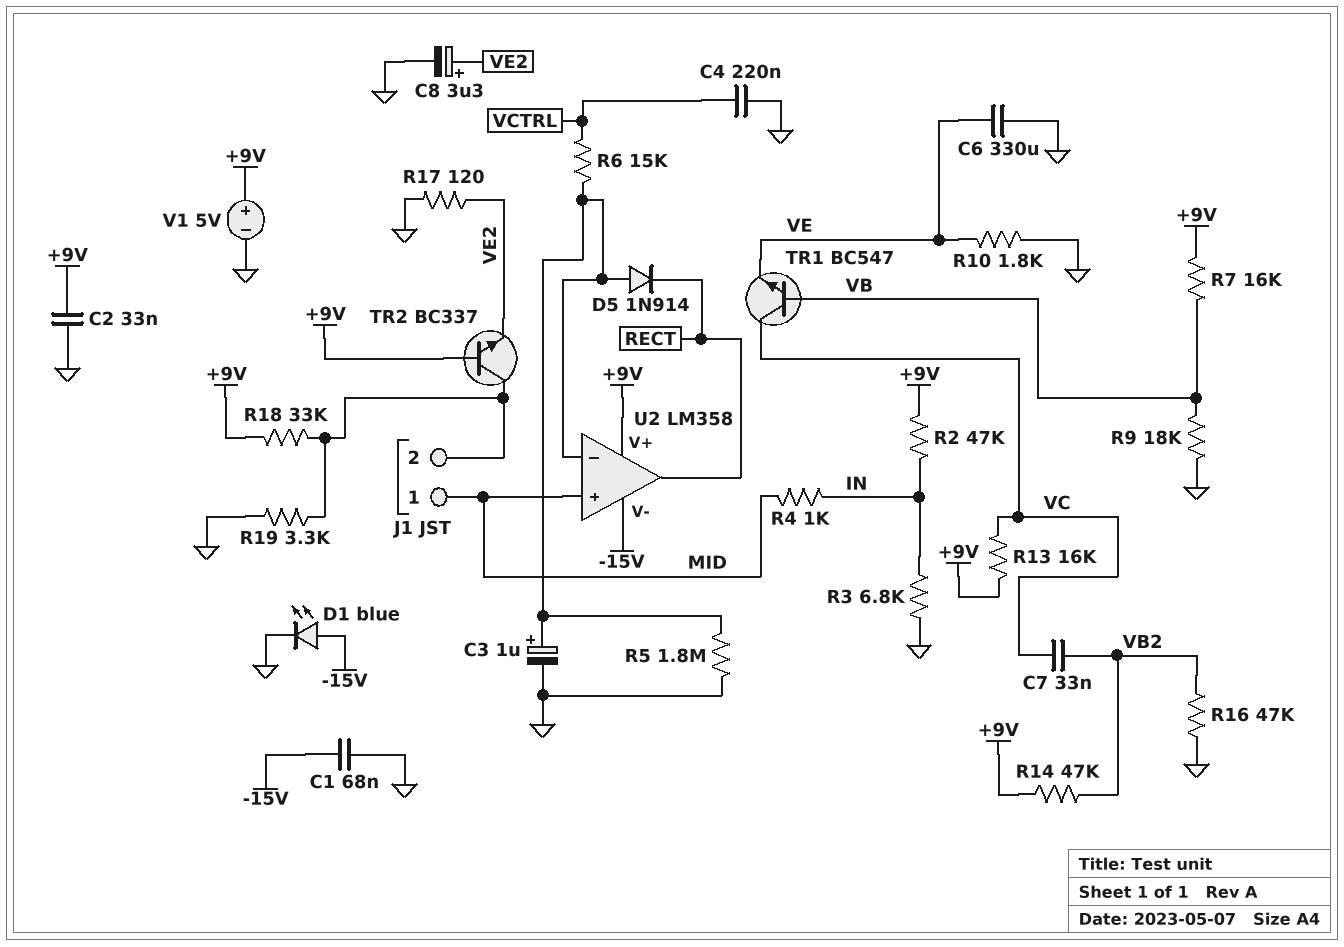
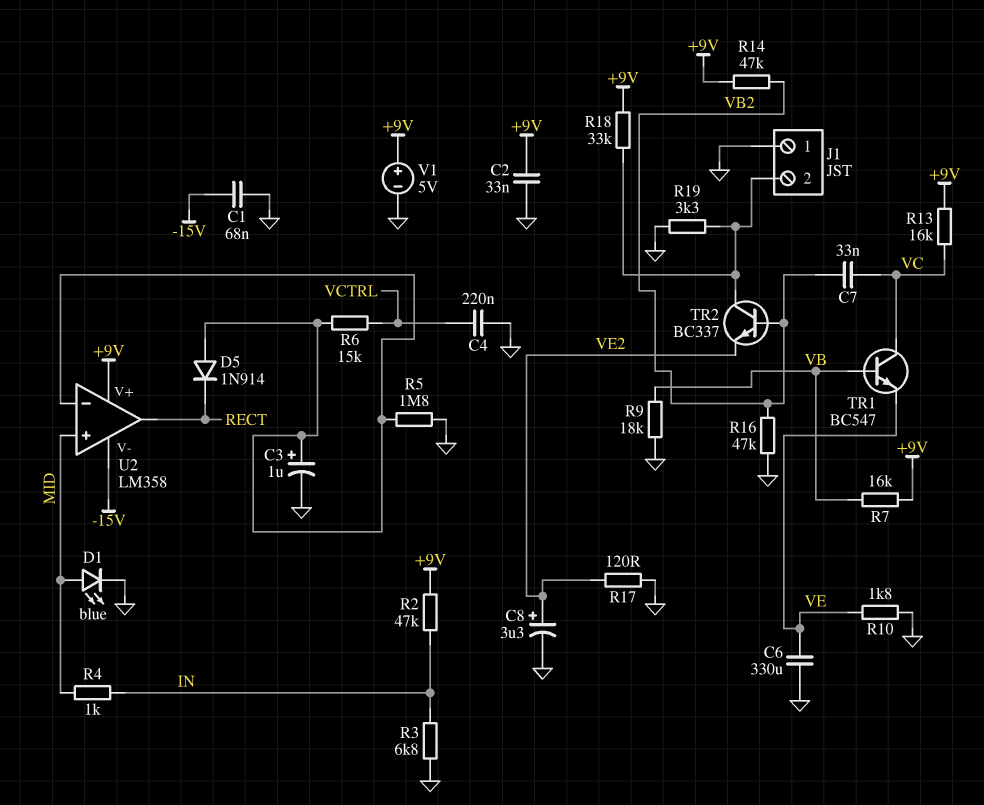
D1: LED blue (A -15V, K GND) -> LED blue (A MID, K GND)
J1 pin 1: MID -> GND
TR2: NPN BC337 (B +9V, C J1/2, E VE2) -> NPN BC337 (B VB2, C J1/2, E VE2)

